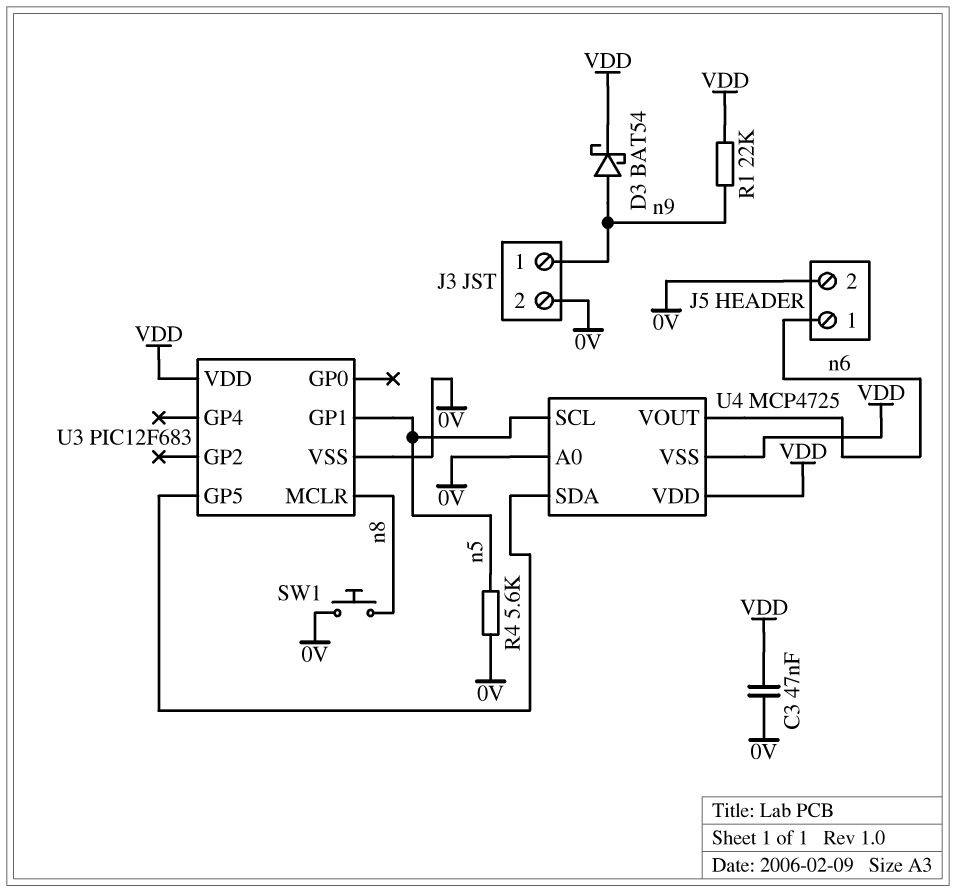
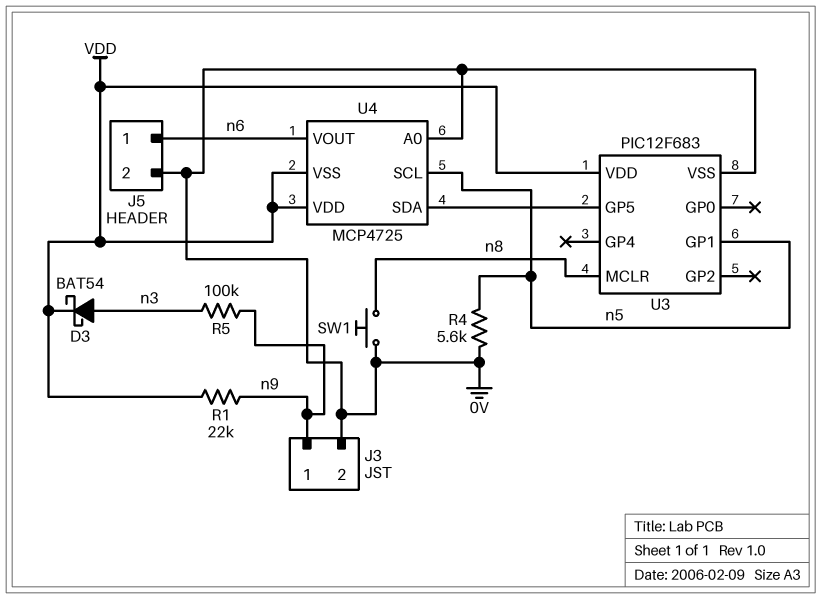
C3: 47nF (0V, VDD) -> none
D3: schottky BAT54 (A n9, K VDD) -> schottky BAT54 (A n3, K VDD)
R5: none -> 100k (n3, n9)

